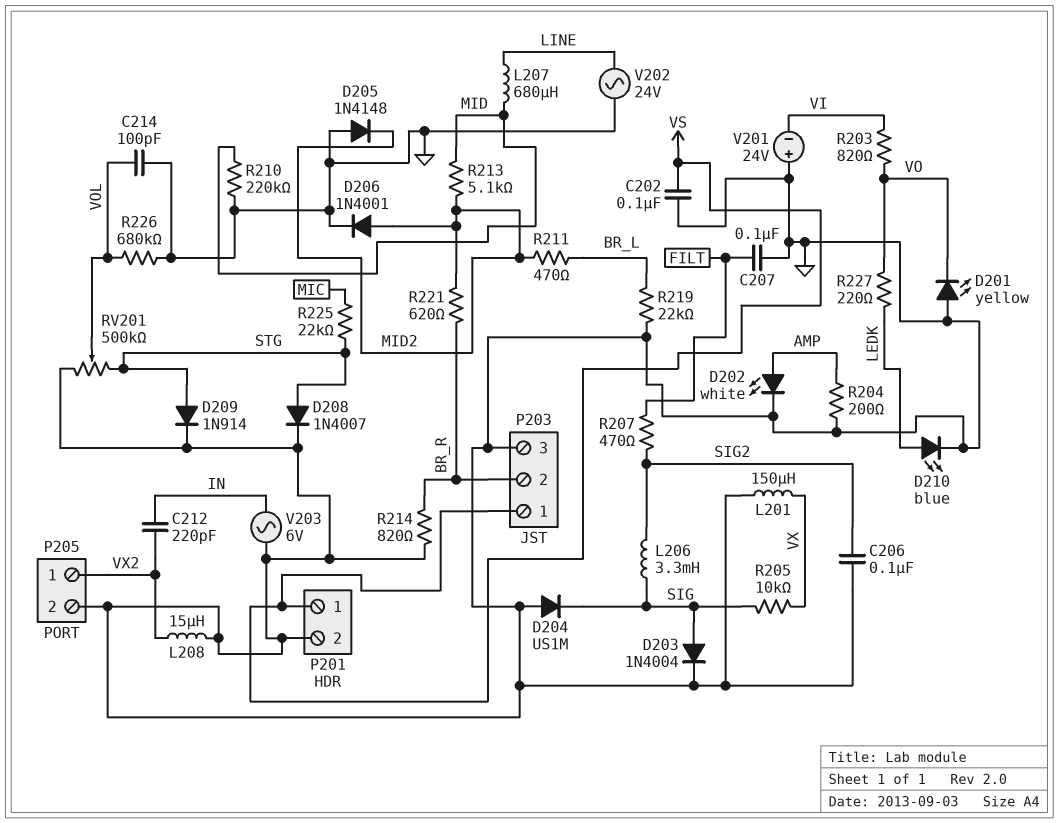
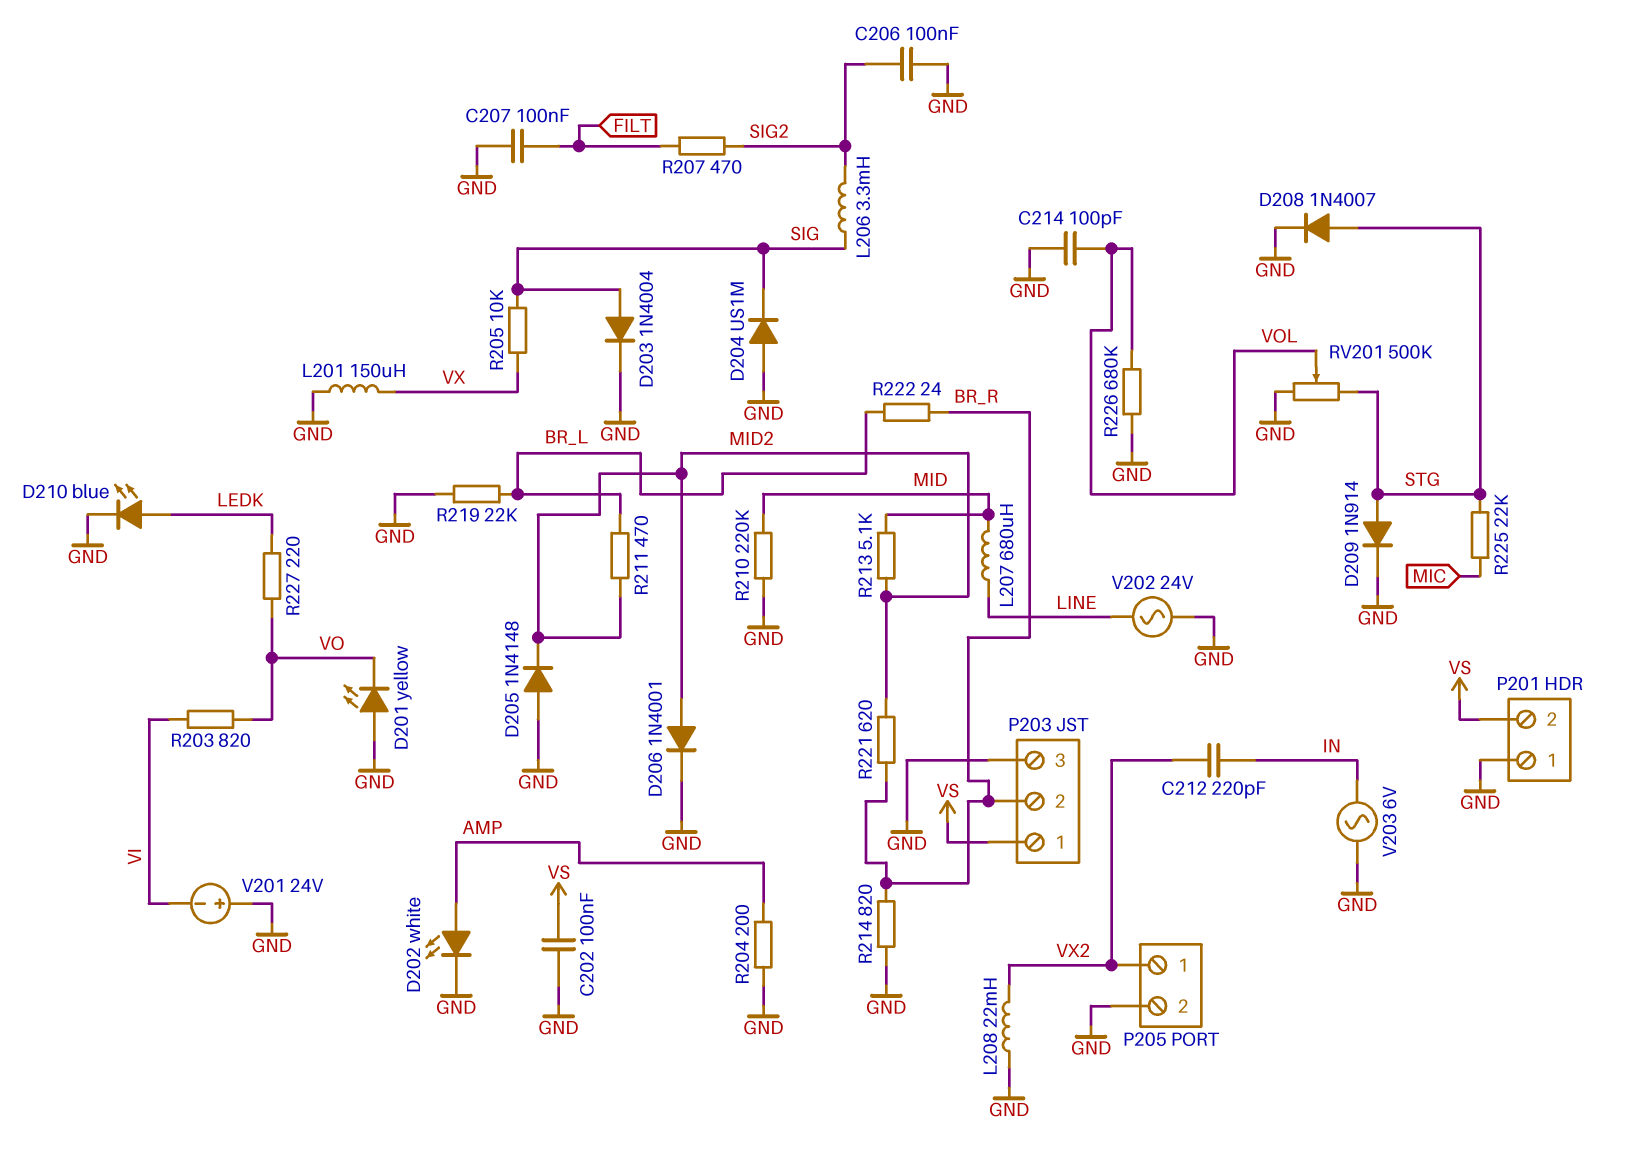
L208: 15uH (GND, VX2) -> 22mH (GND, VX2)
P201 pin 1: VS -> GND
P201 pin 2: GND -> VS
R222: none -> 24 (BR_L, BR_R)

